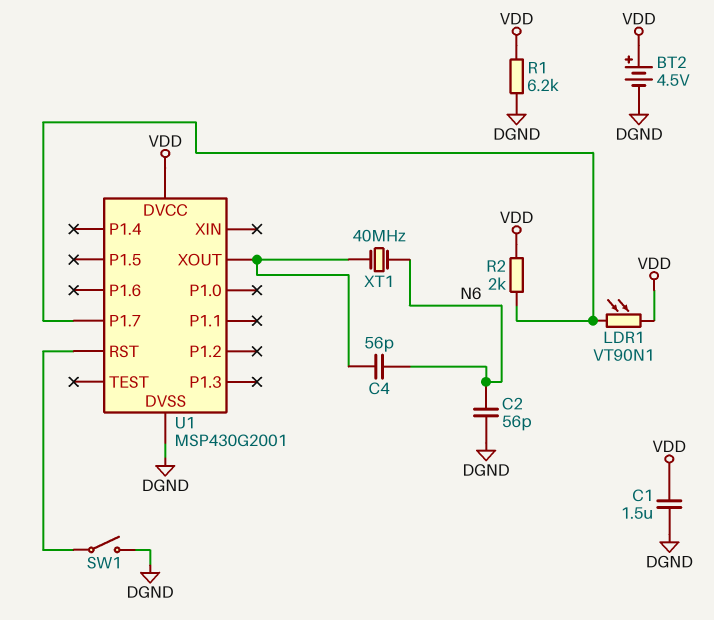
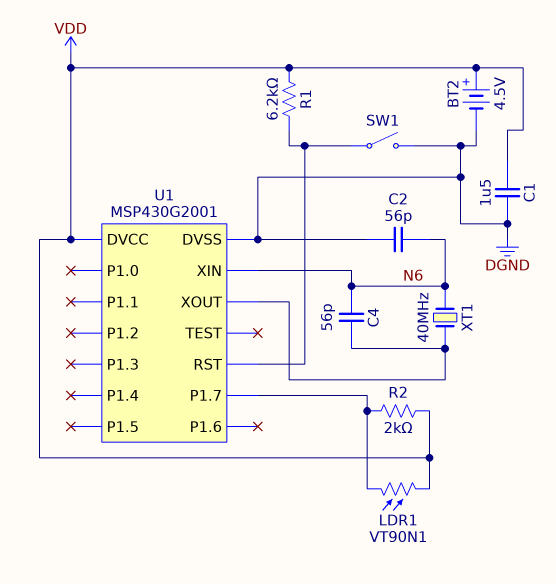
R1: 6.2k (DGND, VDD) -> 6.2k (U1/RST, VDD)
U1 pin XIN: none -> N6

